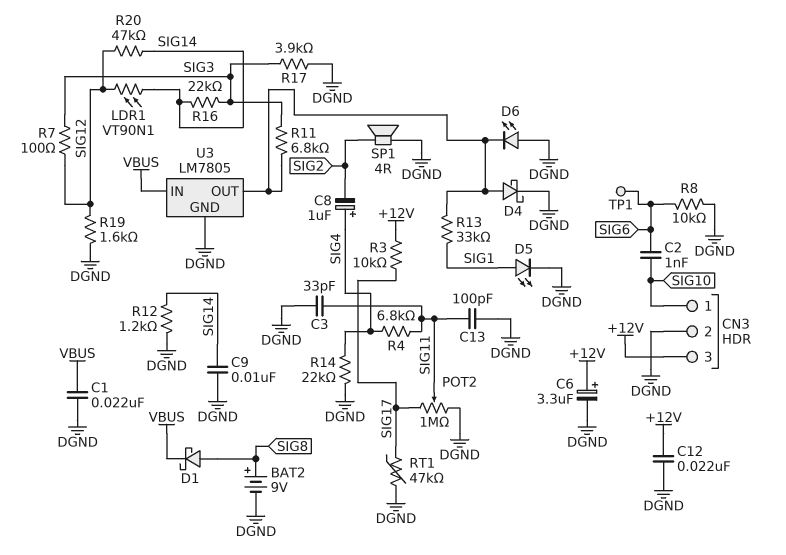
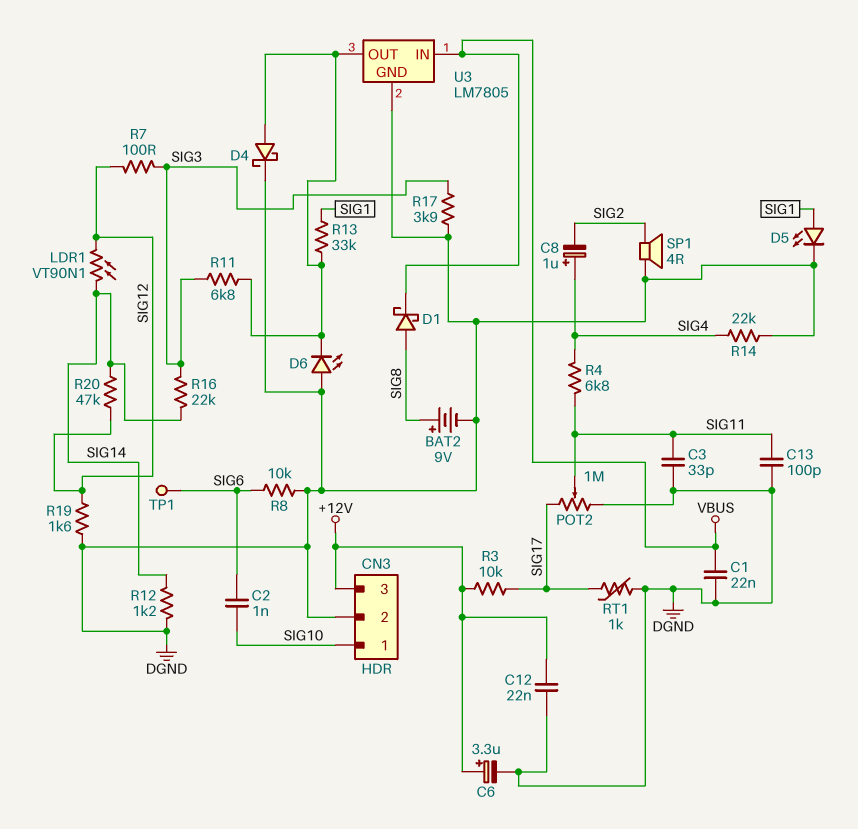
C9: 10nF (DGND, SIG14) -> none
RT1: 47k (DGND, SIG17) -> 1k (DGND, SIG17)

